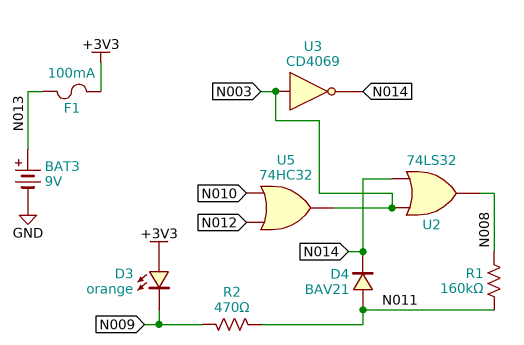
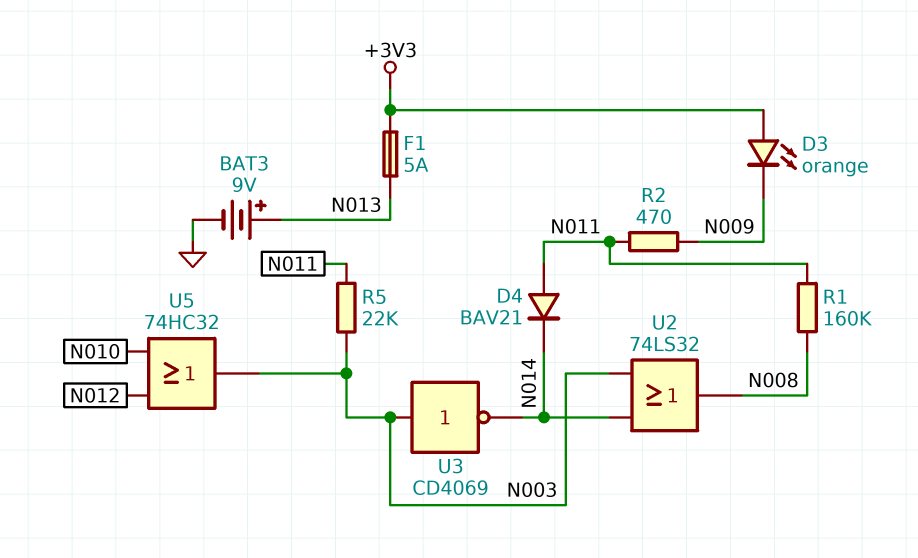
F1: 100mA (+3V3, N013) -> 5A (+3V3, N013)
R5: none -> 22k (N003, N011)

